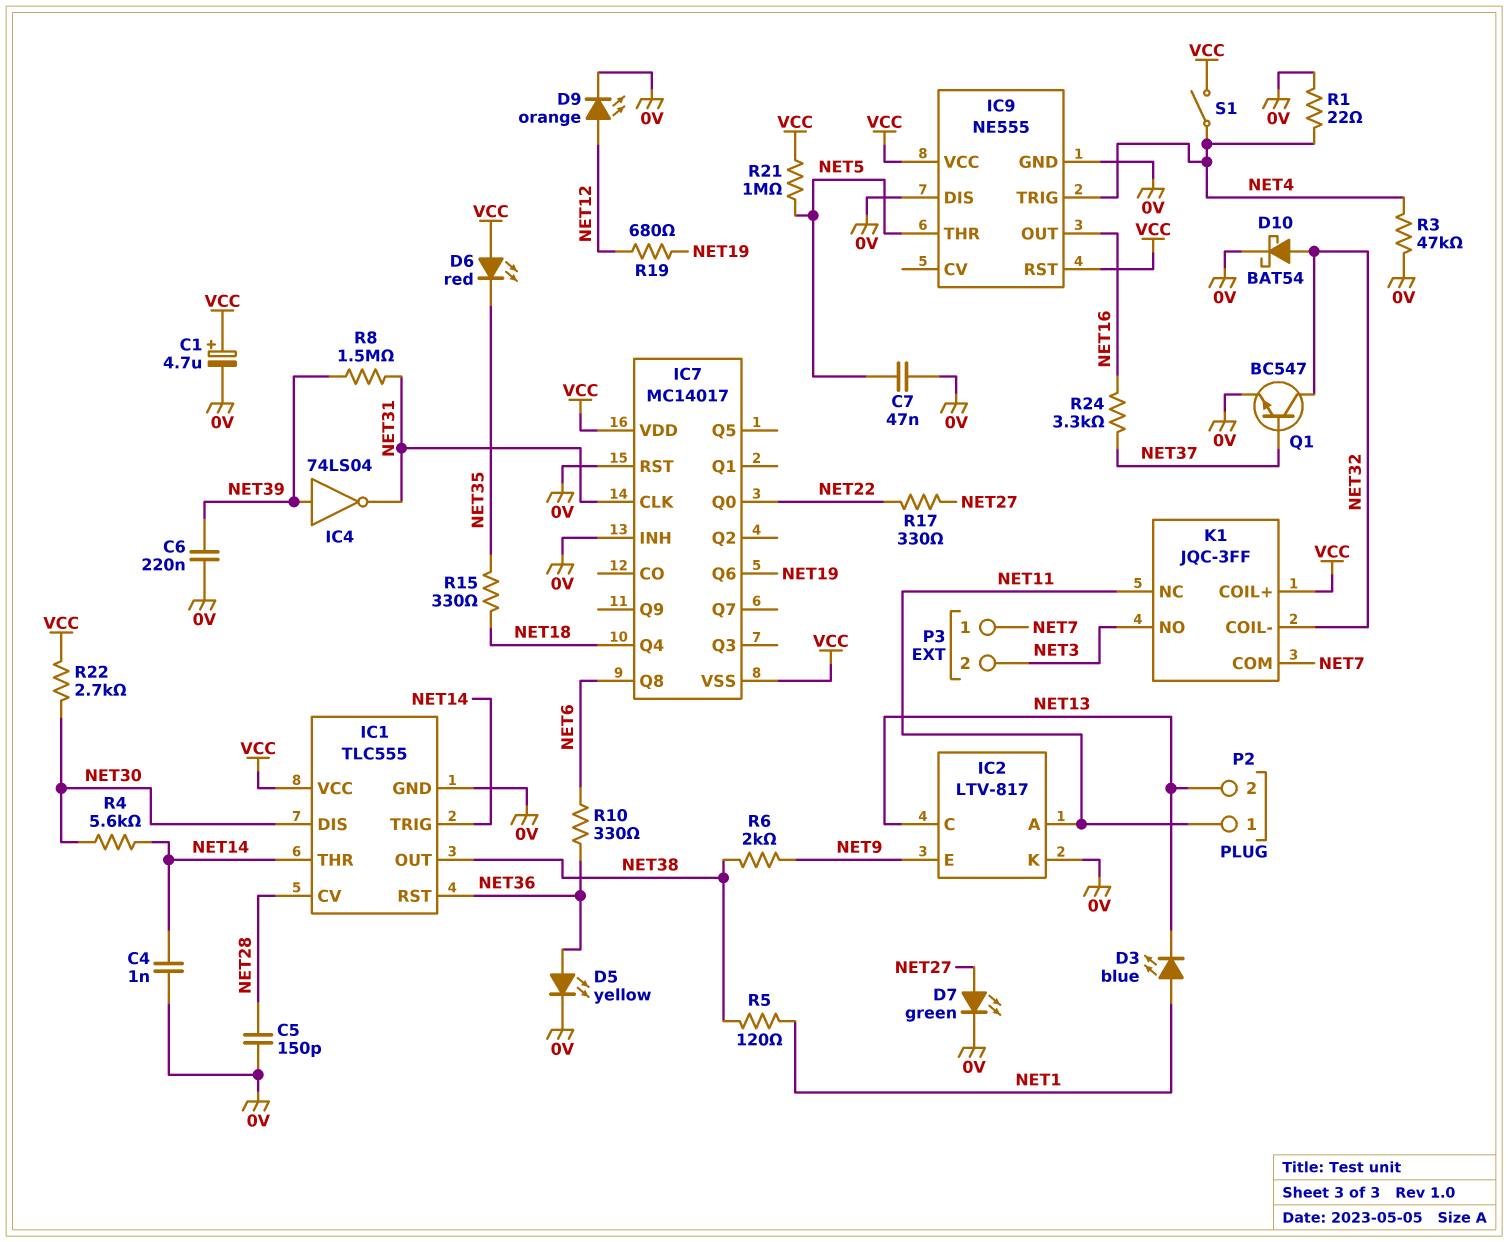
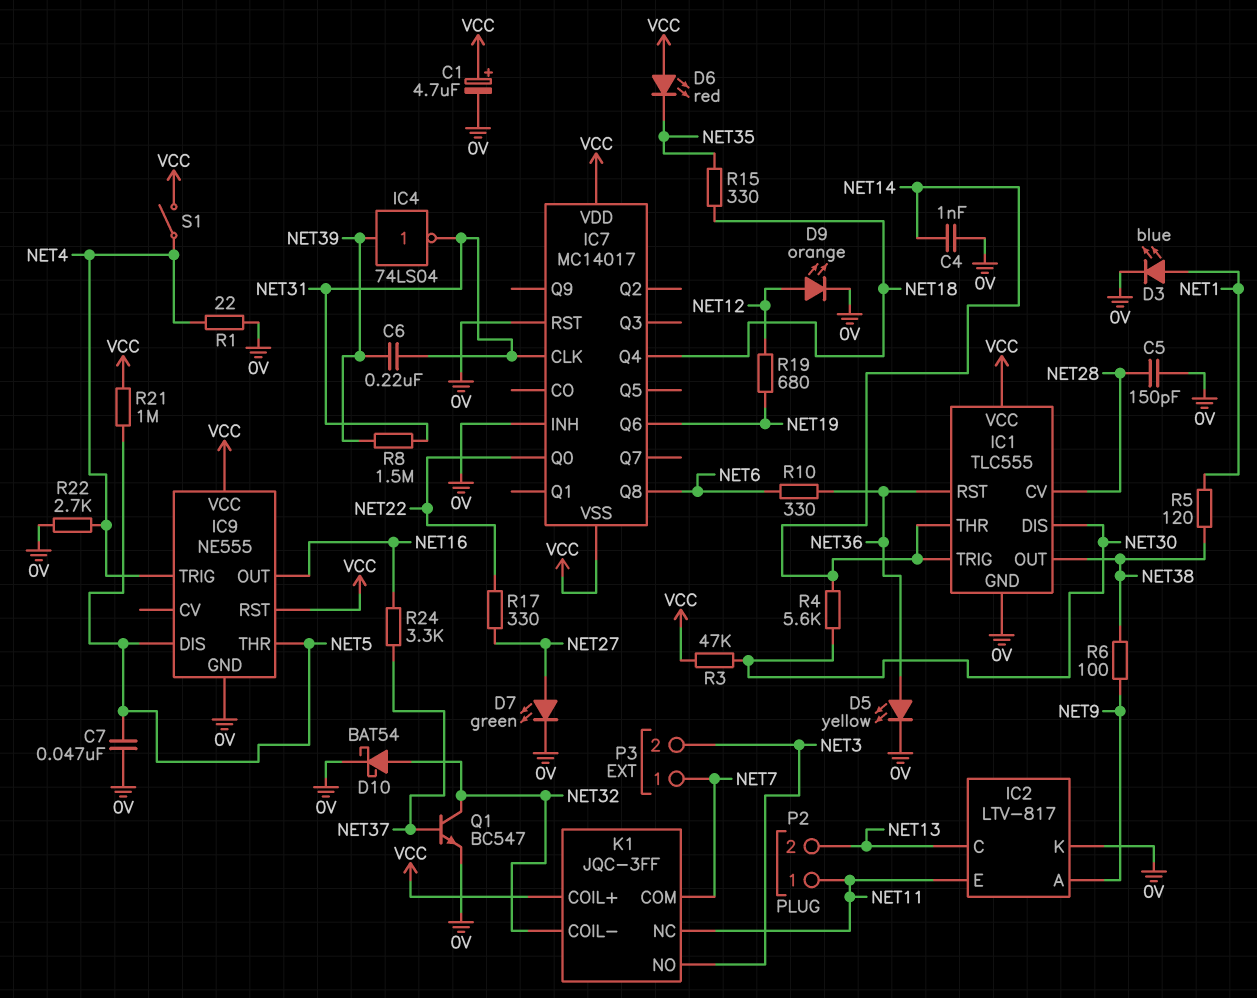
C6: 220nF (0V, NET39) -> 220nF (NET31, NET39)
D3: LED blue (A NET1, K NET13) -> LED blue (A NET1, K 0V)
IC2 pin A: NET11 -> NET9
IC2 pin E: NET9 -> NET11
IC9 pin DIS: 0V -> NET5
R3: 47k (0V, NET4) -> 47k (NET30, VCC)
R6: 2k (NET9, NET38) -> 100 (NET9, NET38)
R22: 2.7k (NET30, VCC) -> 2.7k (0V, NET4)

